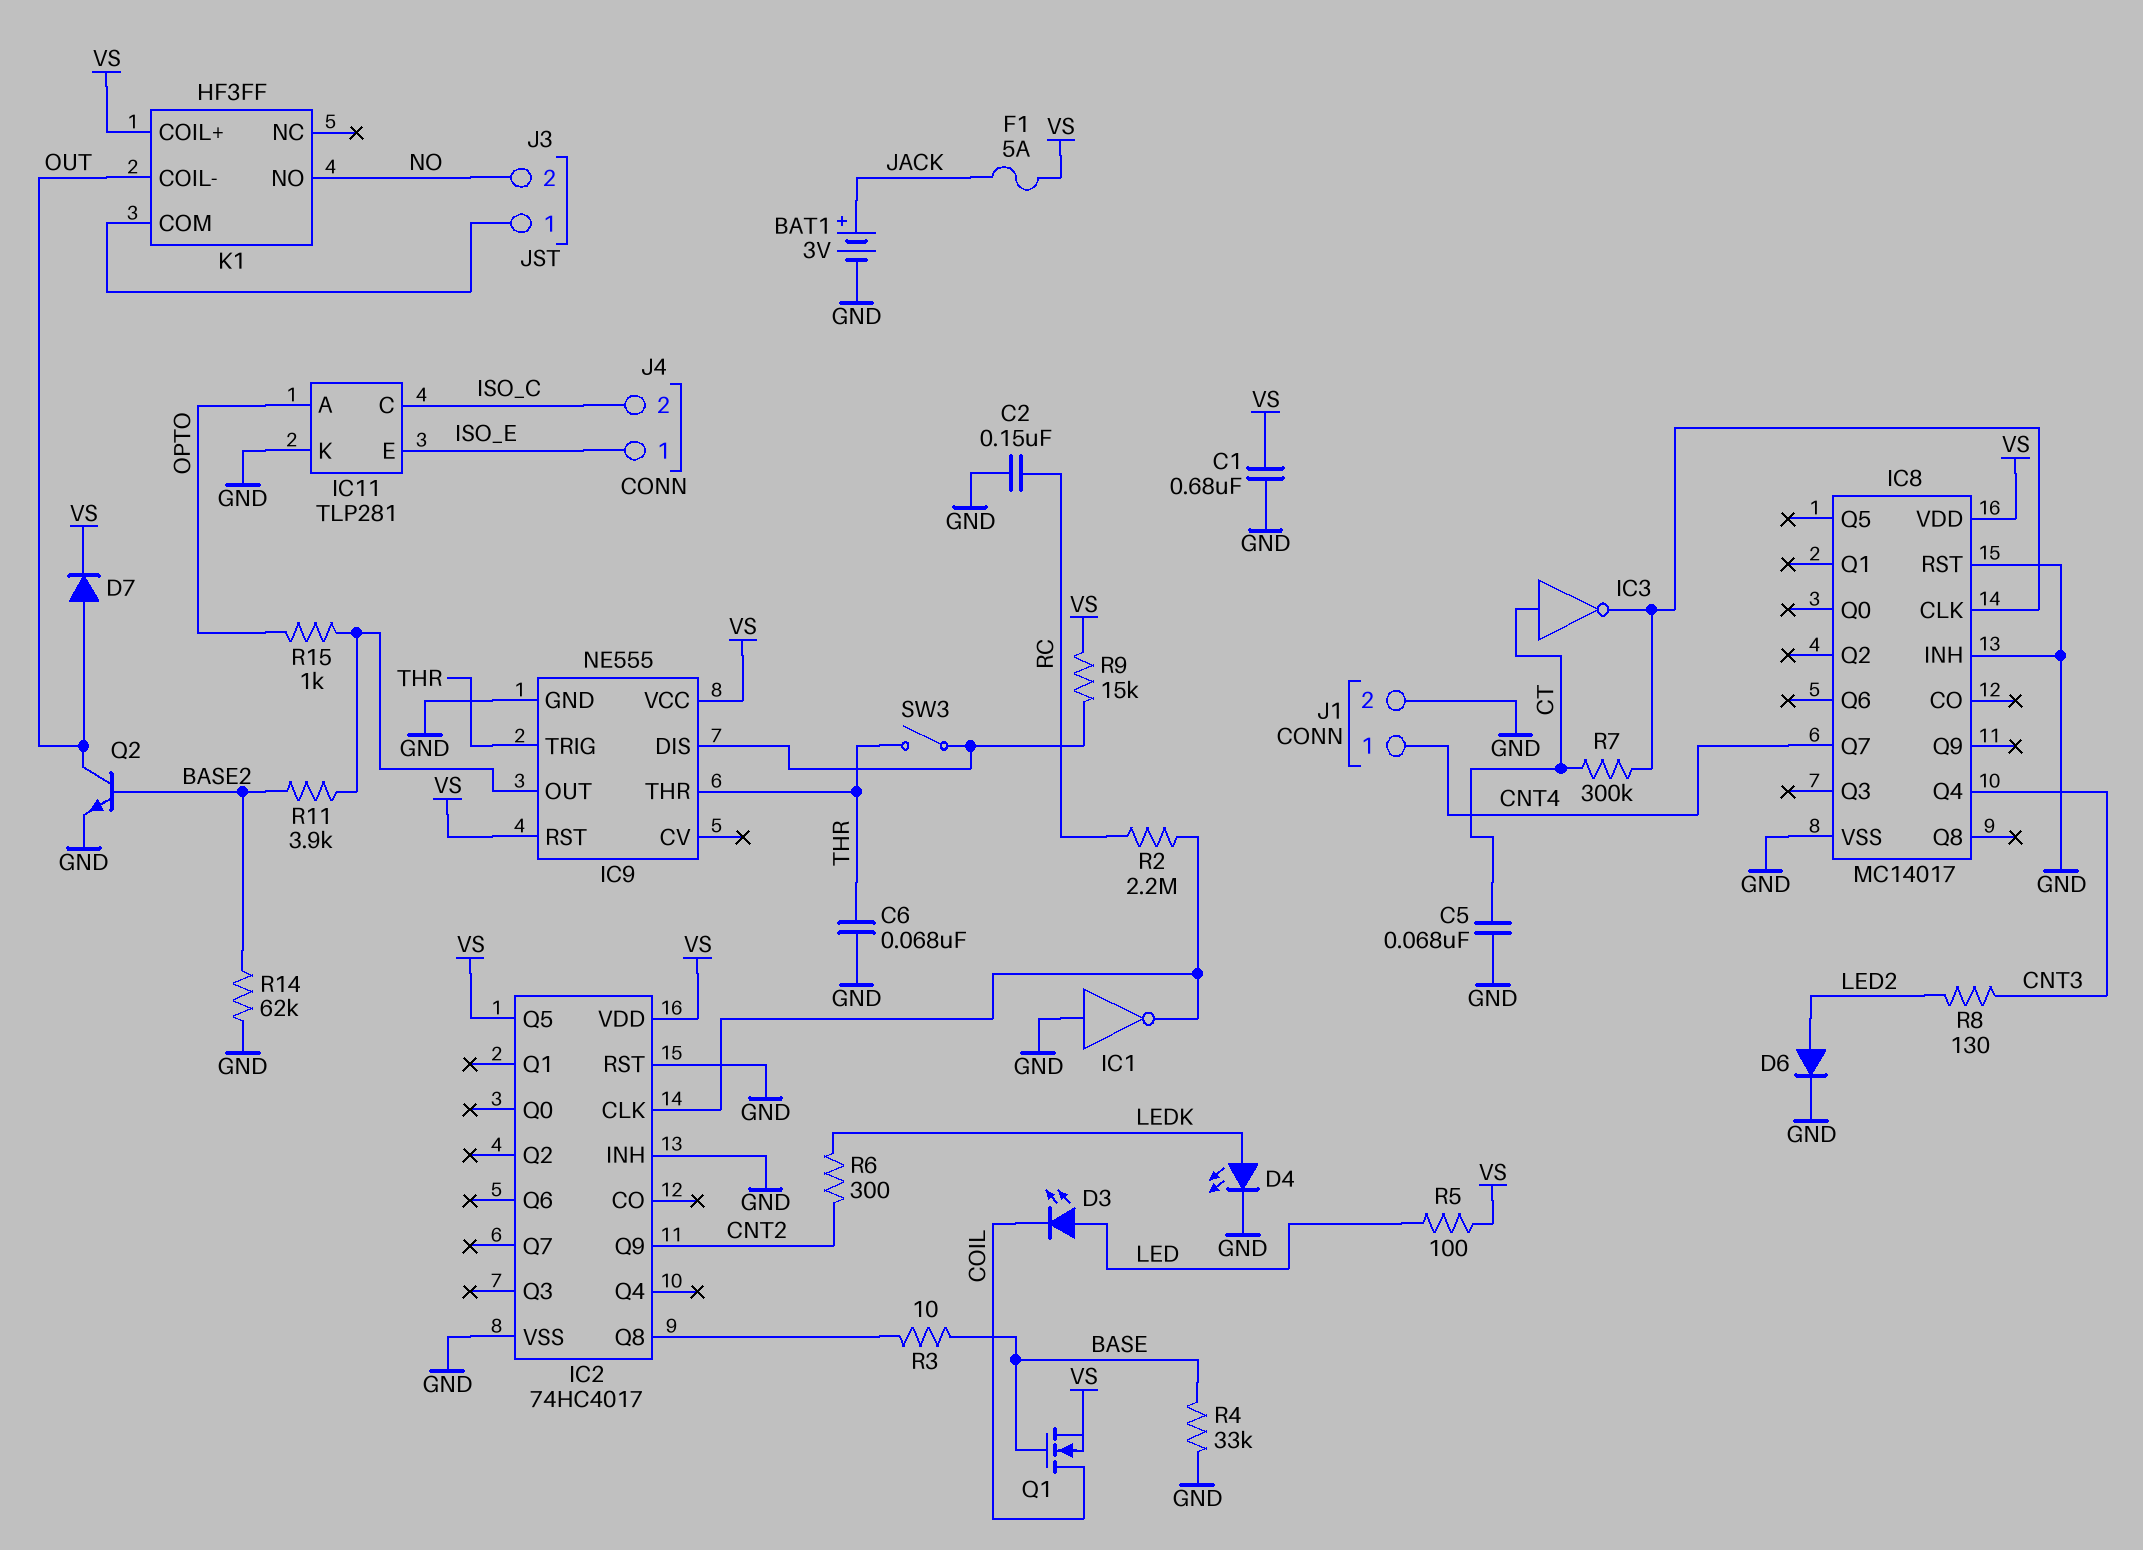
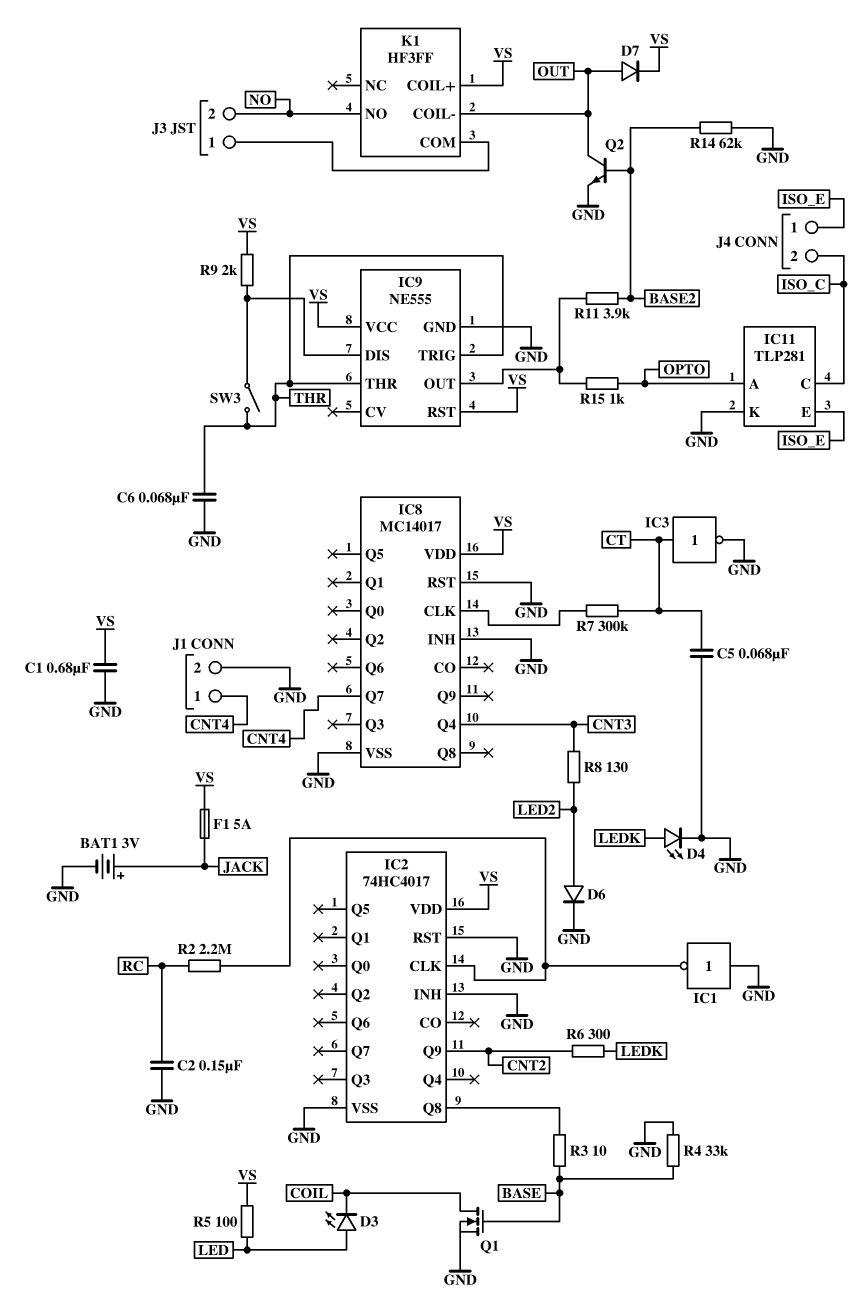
IC2 pin Q5: VS -> none
IC3: NOT (in CT, out IC8/CLK) -> NOT (in CT, out GND)
Q1: NMOS (G BASE, D COIL, S VS) -> NMOS (G BASE, D COIL, S GND)
R9: 15k (IC9/DIS, VS) -> 2k (IC9/DIS, VS)

